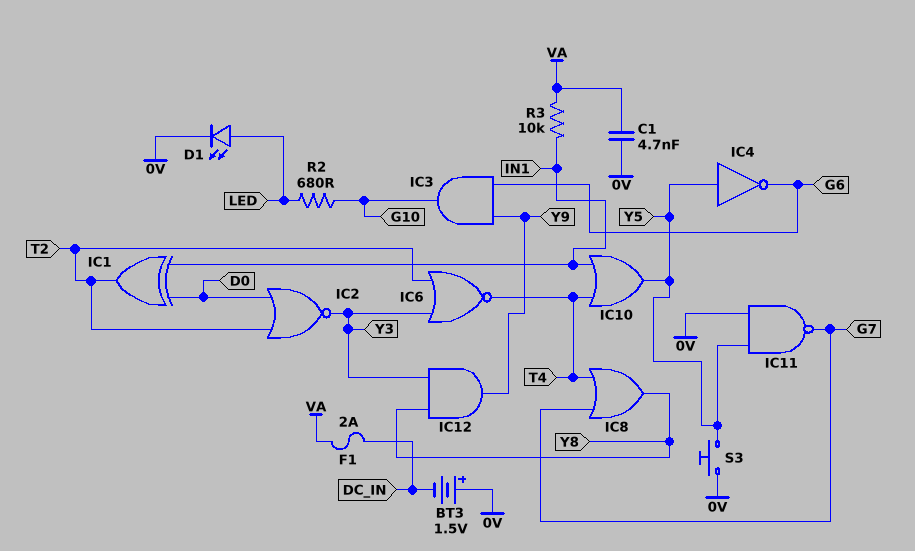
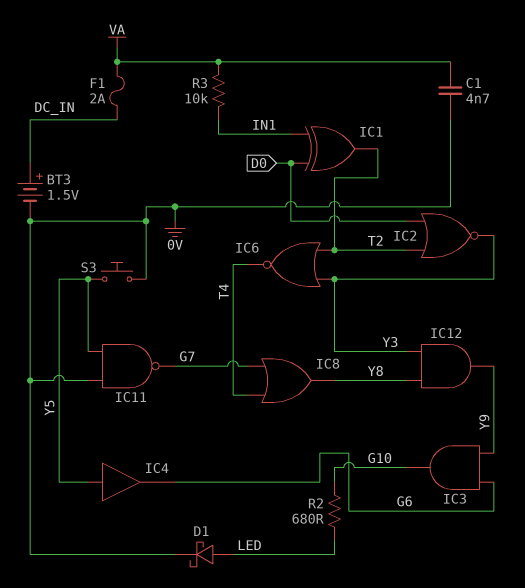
BT3: 1.5V (plus 0V, minus DC_IN) -> 1.5V (plus DC_IN, minus 0V)
D1: LED (A LED, K 0V) -> schottky (A LED, K 0V)
IC4: NOT (in Y5, out G6) -> buffer (in Y5, out G6)
IC10: OR (in IN1, in T4, out Y5) -> none

